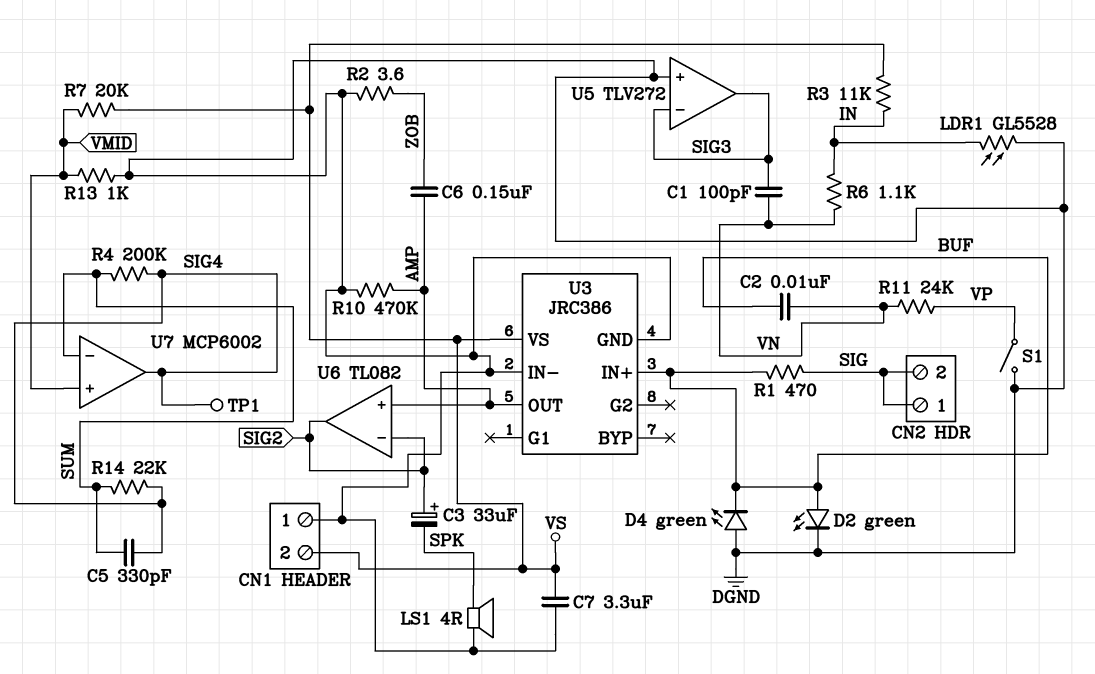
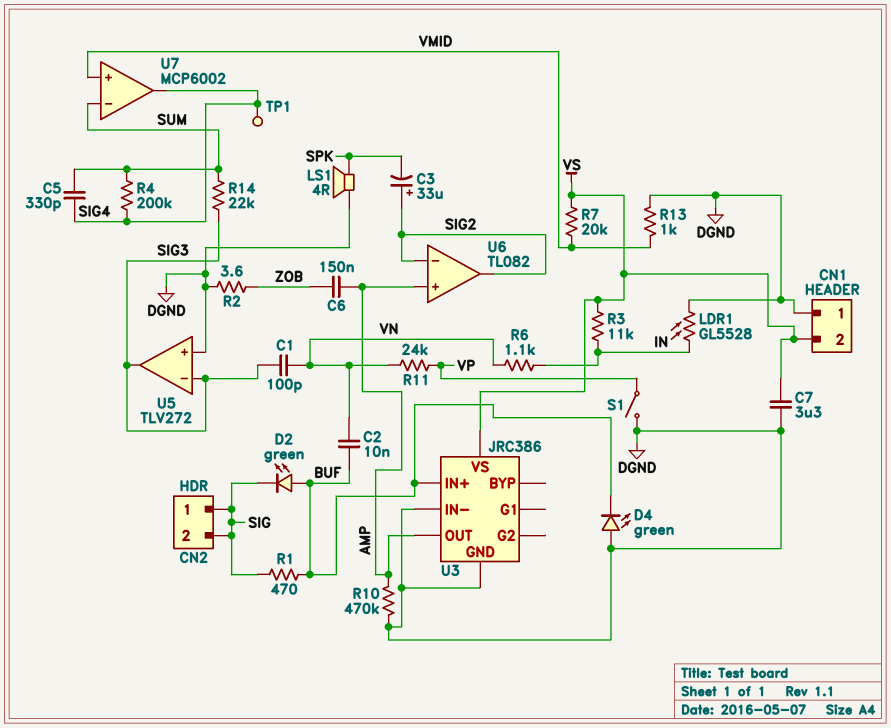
D2: LED green (A BUF, K DGND) -> LED green (A BUF, K SIG)
R14: 22k (SIG4, SUM) -> 22k (SIG3, SUM)

